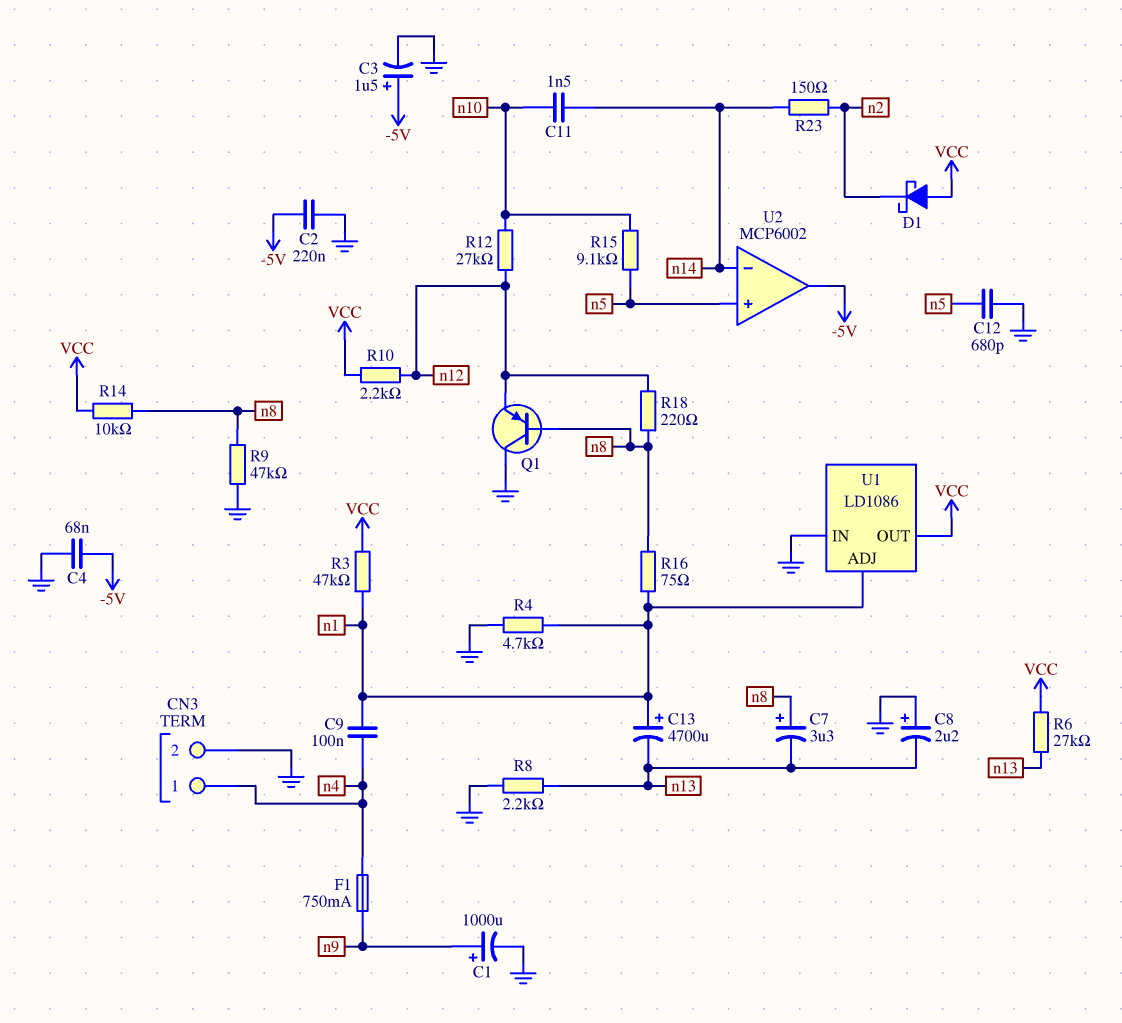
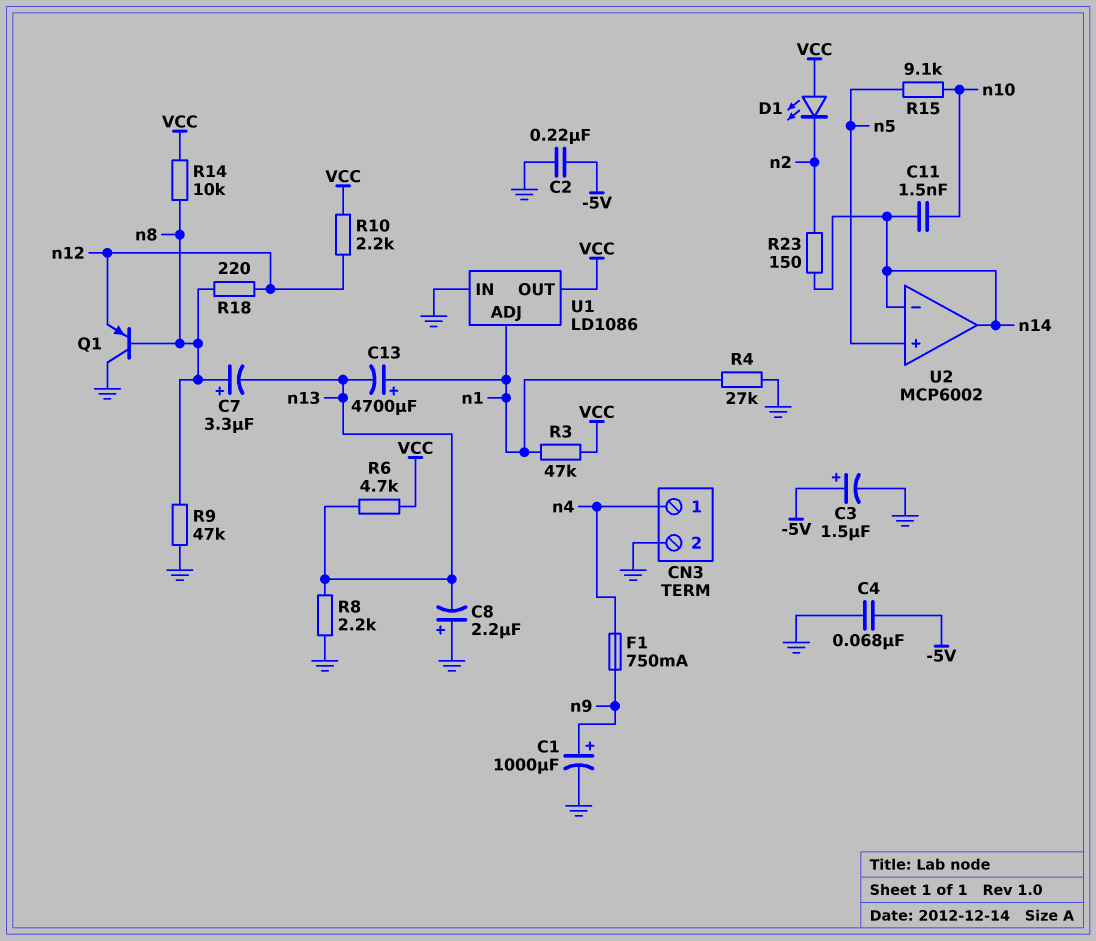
C9: 100nF (n1, n4) -> none
C12: 680pF (GND, n5) -> none
D1: schottky (A VCC, K n2) -> LED (A VCC, K n2)
R4: 4.7k (GND, n1) -> 27k (GND, n1)
R6: 27k (VCC, n13) -> 4.7k (VCC, n13)
R12: 27k (n10, n12) -> none
R16: 75 (n1, n8) -> none
U2 pin out: -5V -> n14

